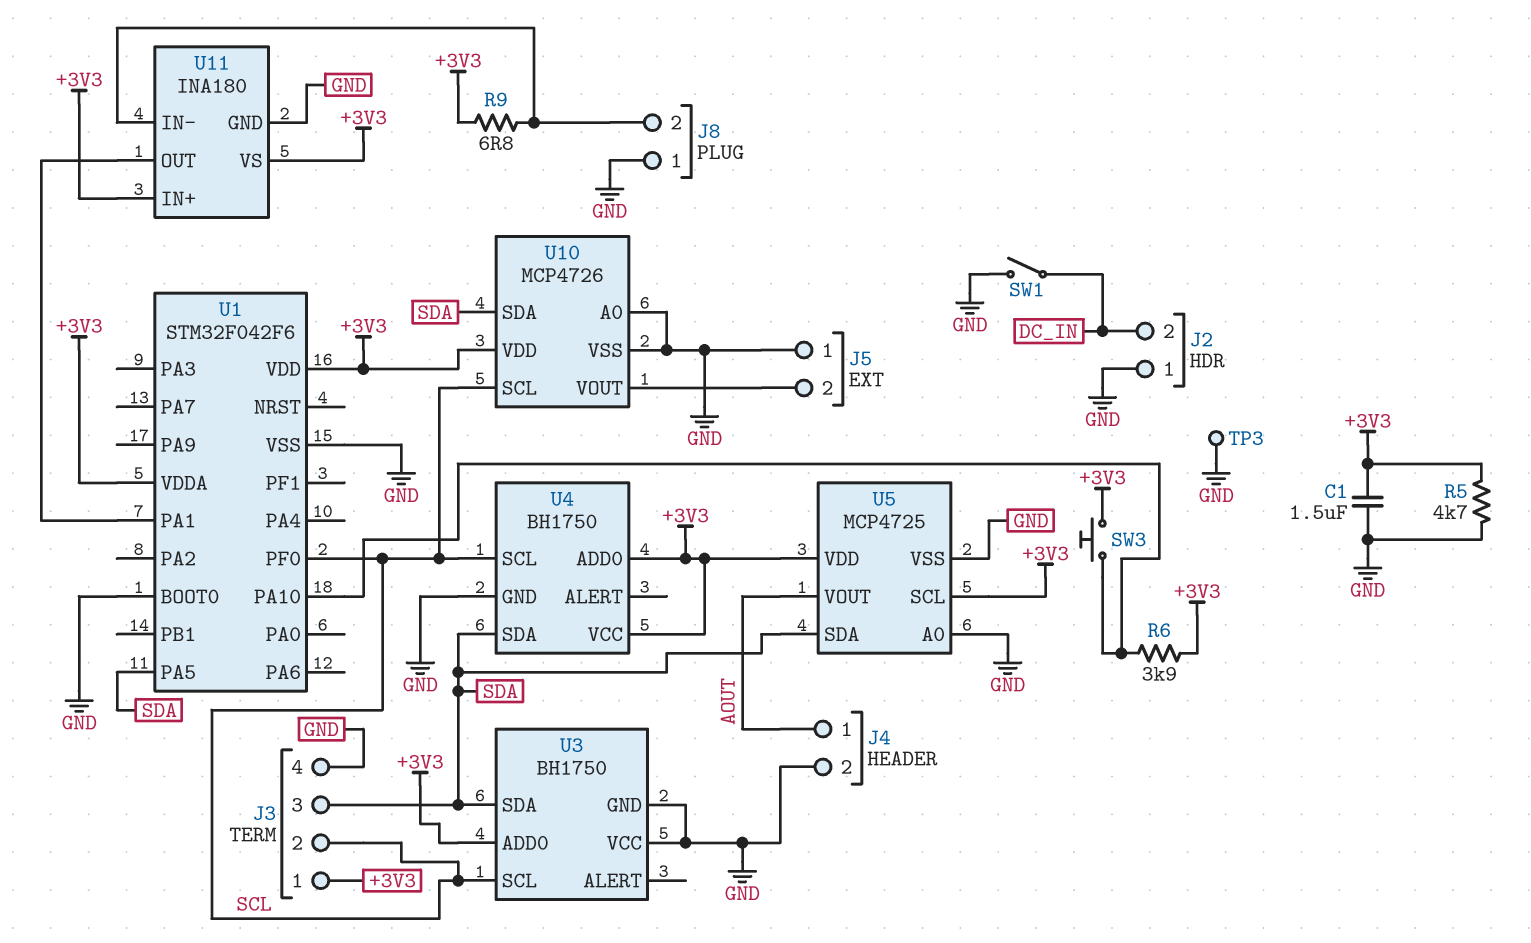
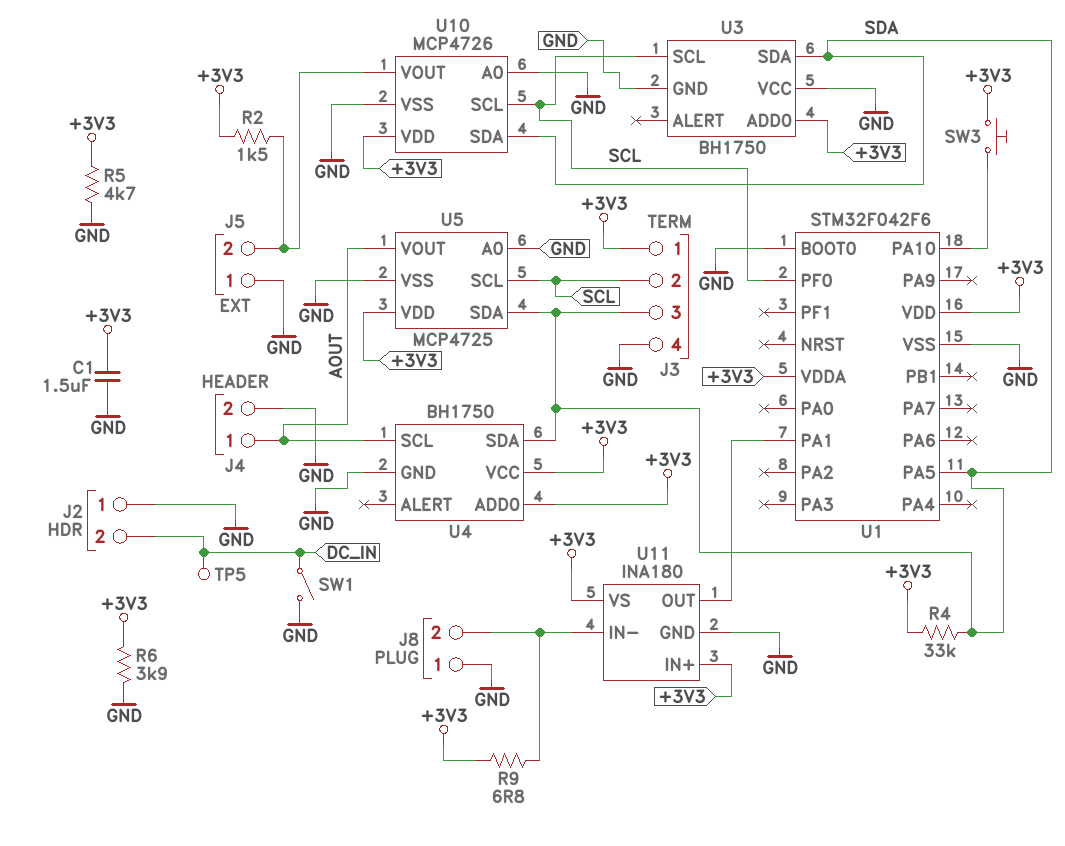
R2: none -> 1.5k (+3V3, J5/2)
R4: none -> 33k (+3V3, SDA)
R6: 3.9k (+3V3, U1/PA10) -> 3.9k (+3V3, GND)
TP3: test point (GND) -> none
TP5: none -> test point (DC_IN)
U4 pin SCL: SCL -> AOUT
U5 pin SCL: +3V3 -> SCL

